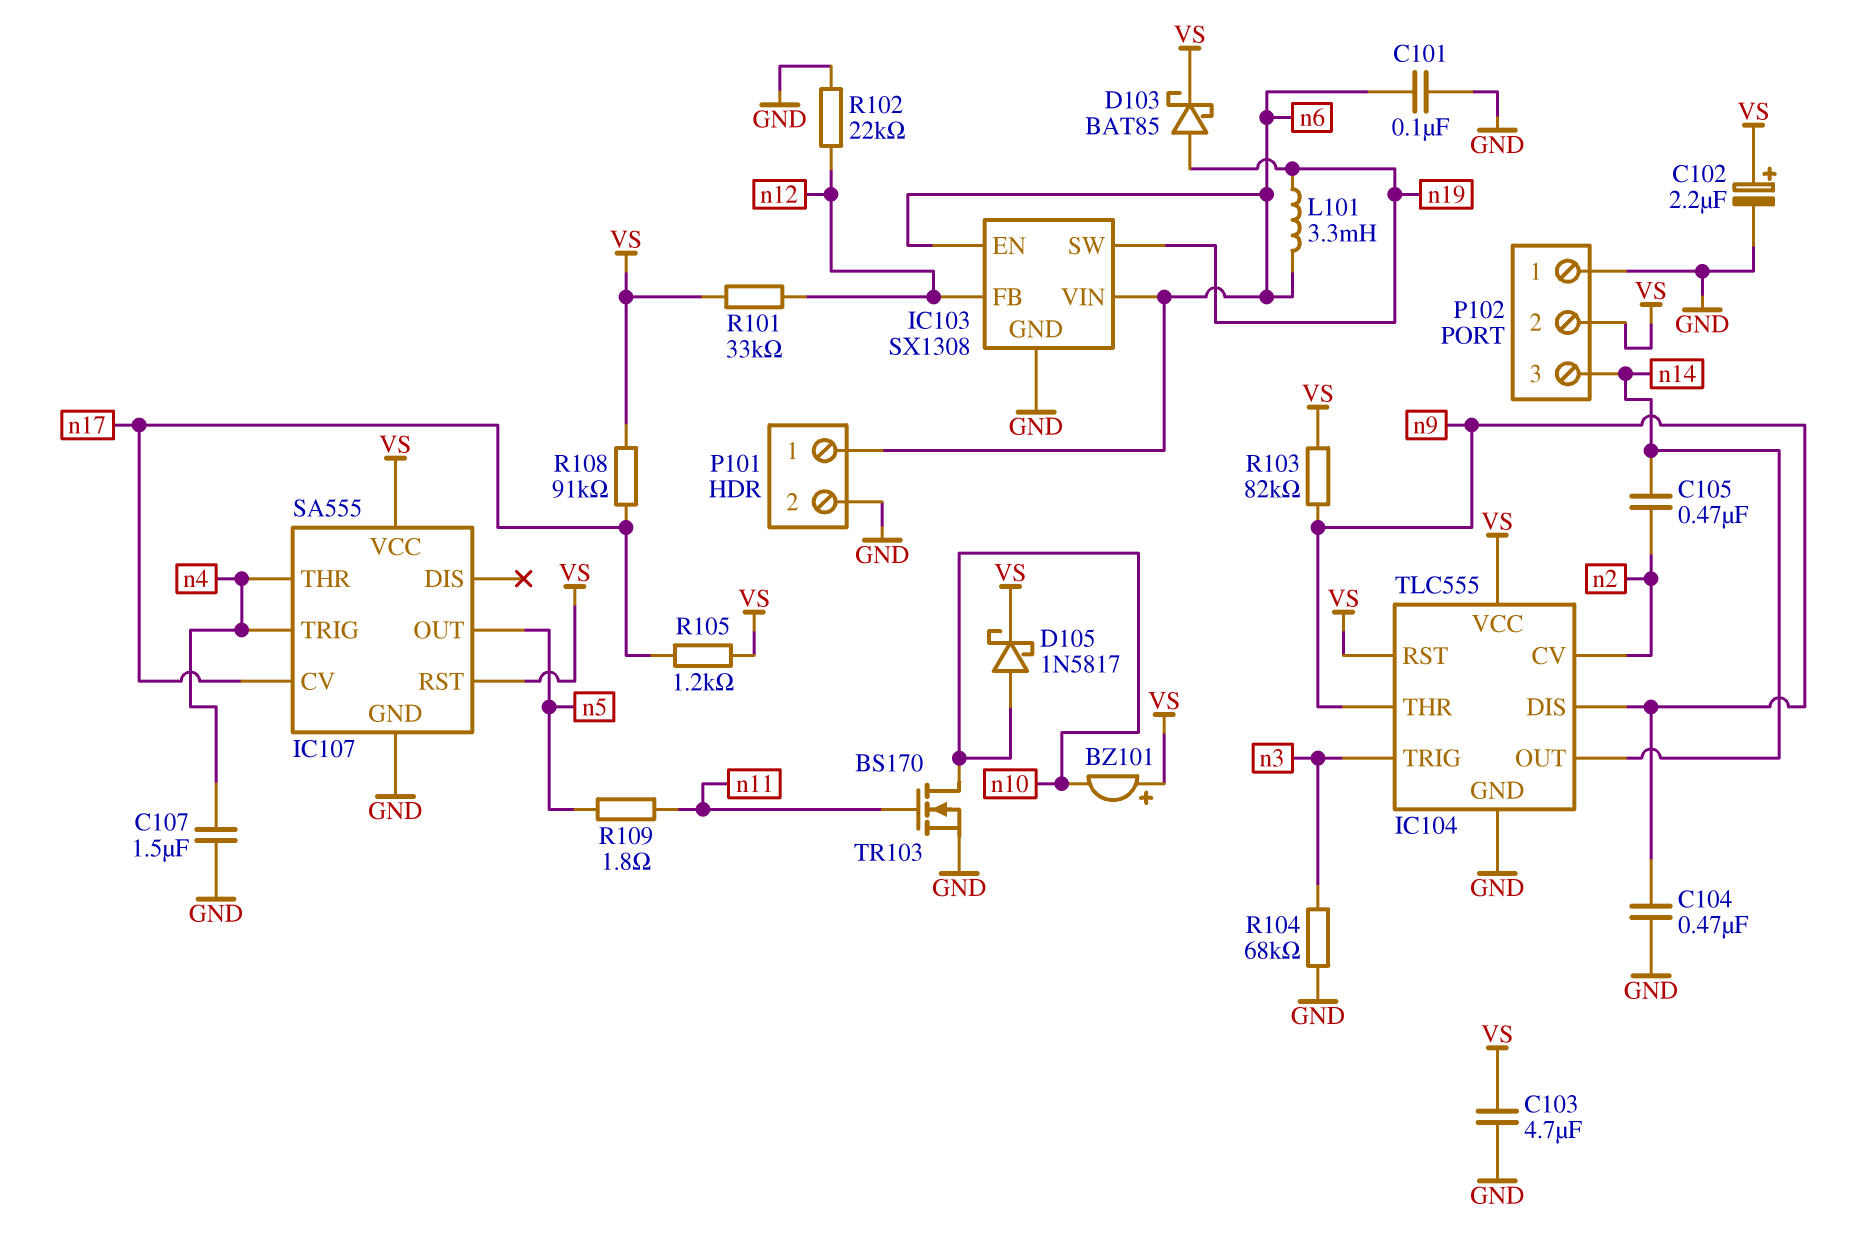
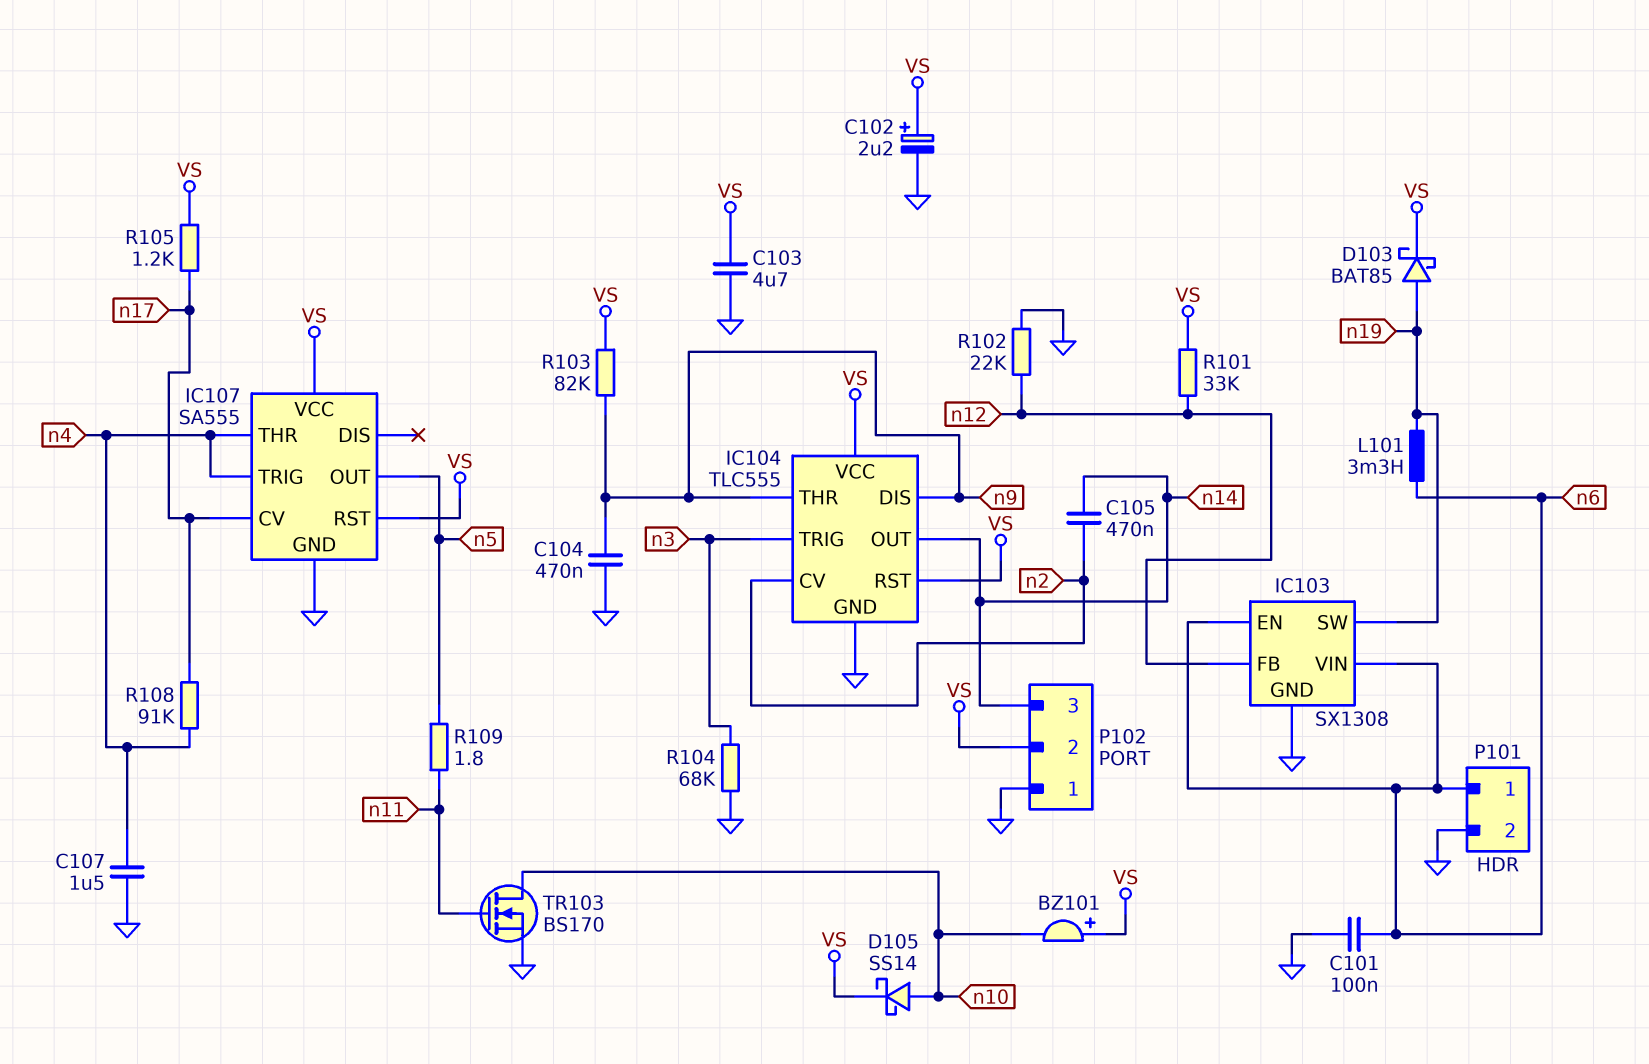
D105: schottky 1N5817 (A n10, K VS) -> schottky SS14 (A n10, K VS)
R108: 91k (VS, n17) -> 91k (n4, n17)

